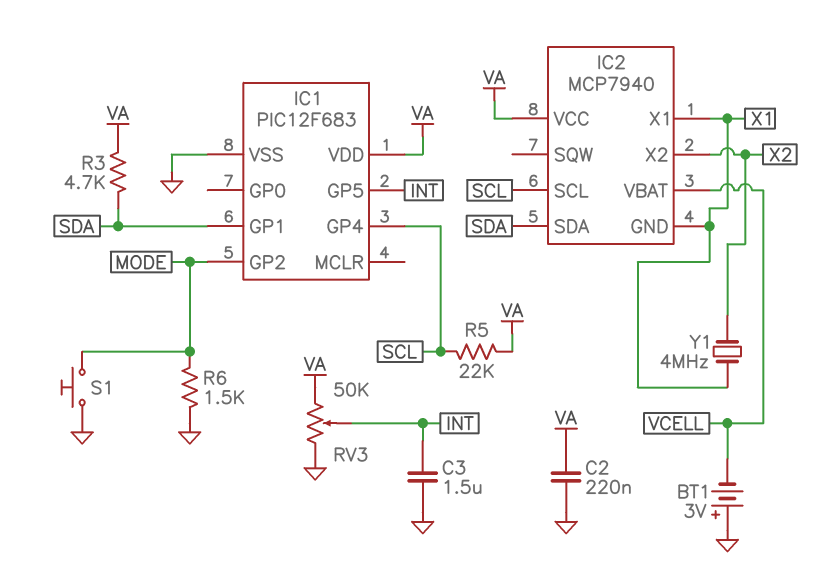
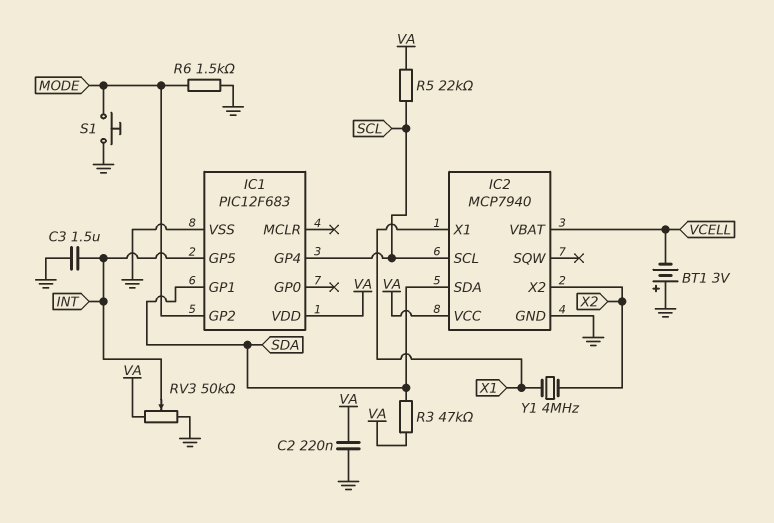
IC2 pin GND: X1 -> GND
R3: 4.7k (SDA, VA) -> 47k (SDA, VA)

